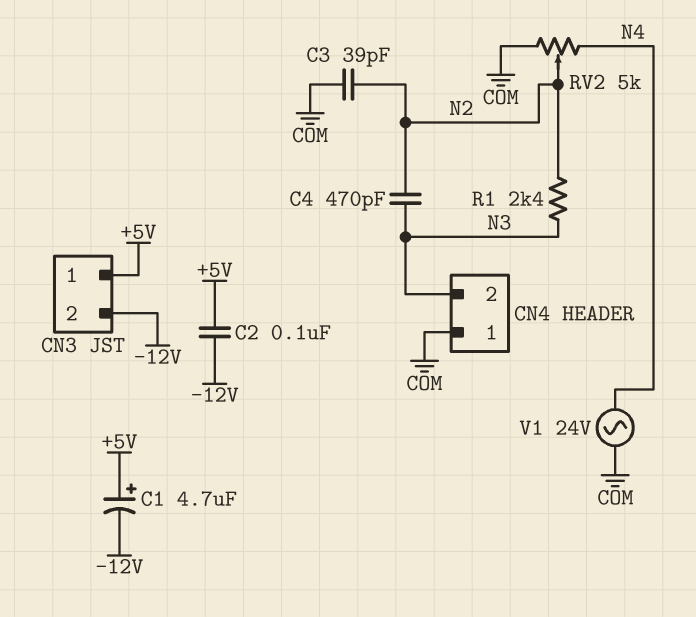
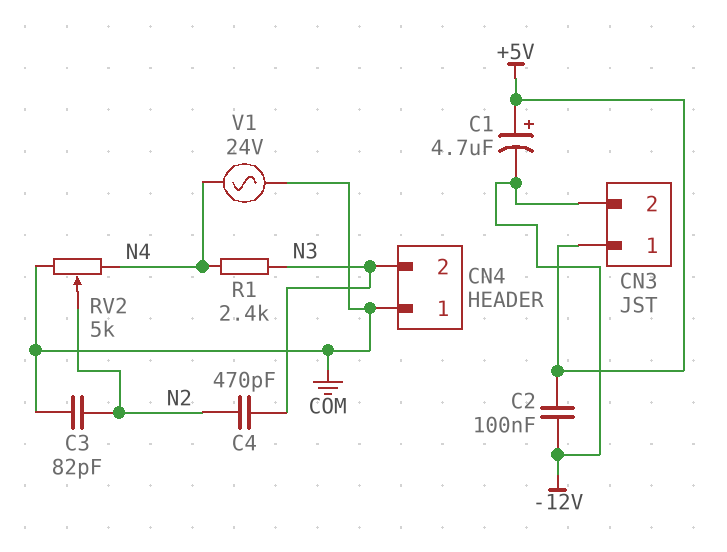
C3: 39pF (COM, N2) -> 82pF (COM, N2)
R1: 2.4k (N2, N3) -> 2.4k (N3, N4)

